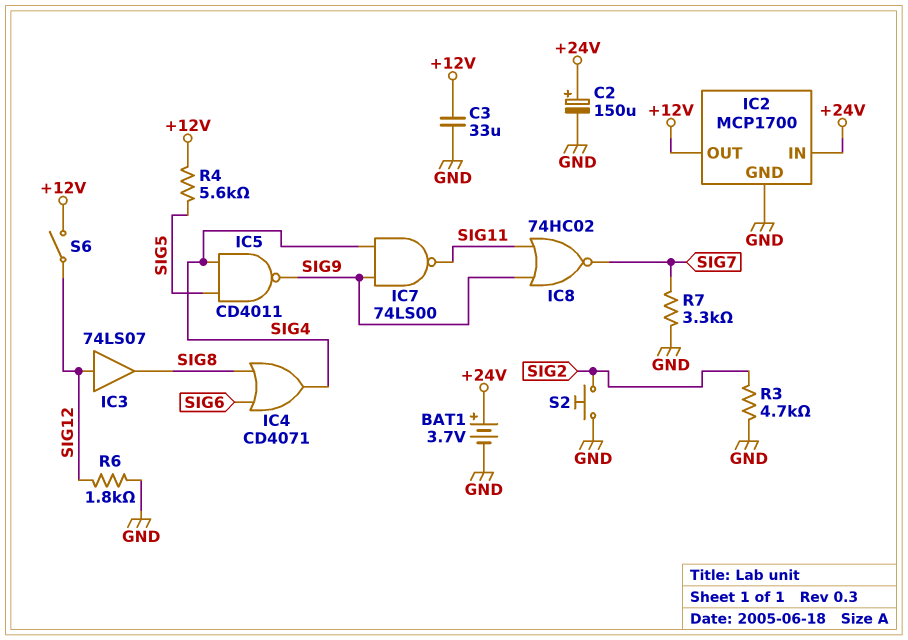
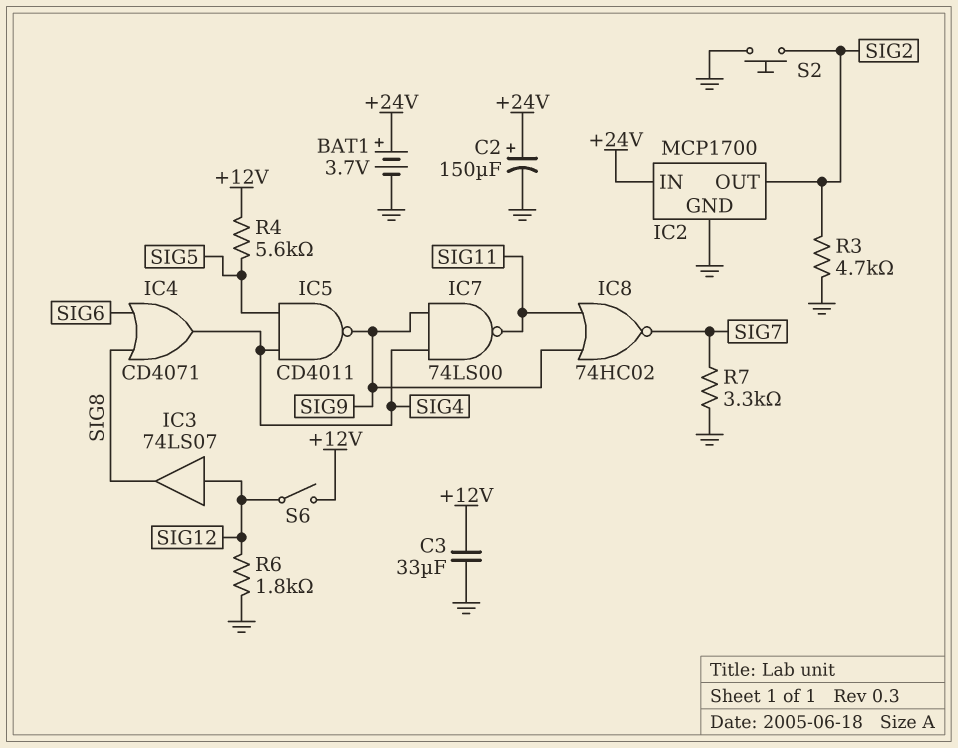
IC2 pin OUT: +12V -> SIG2

